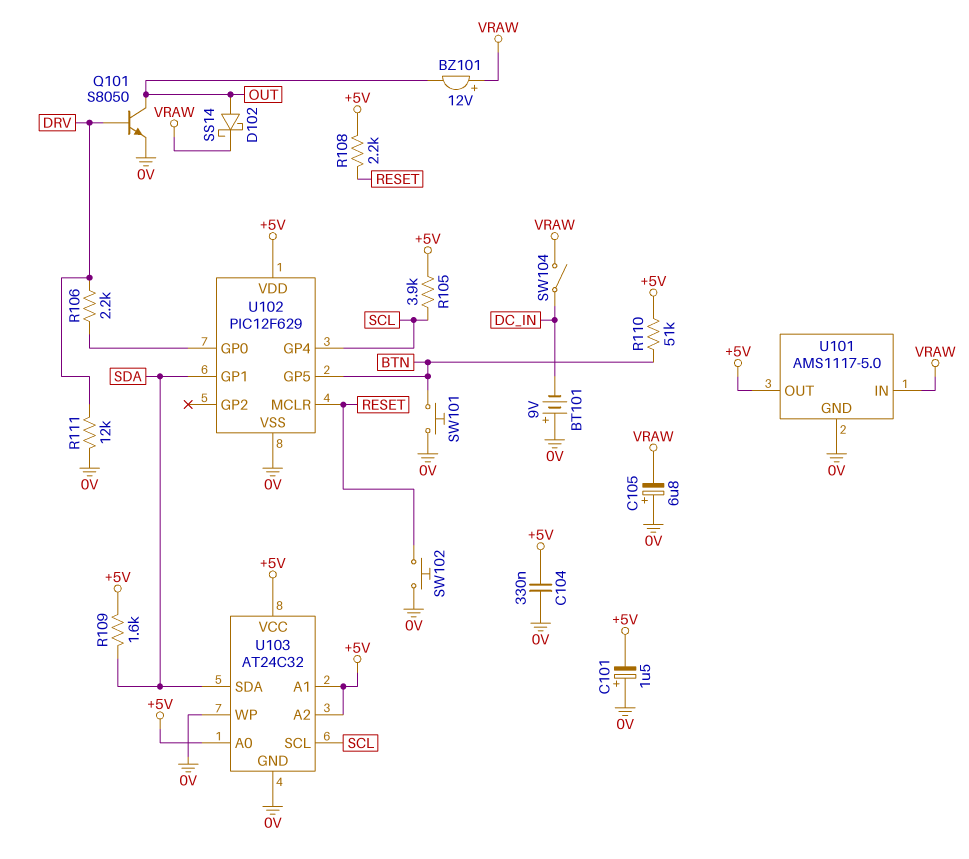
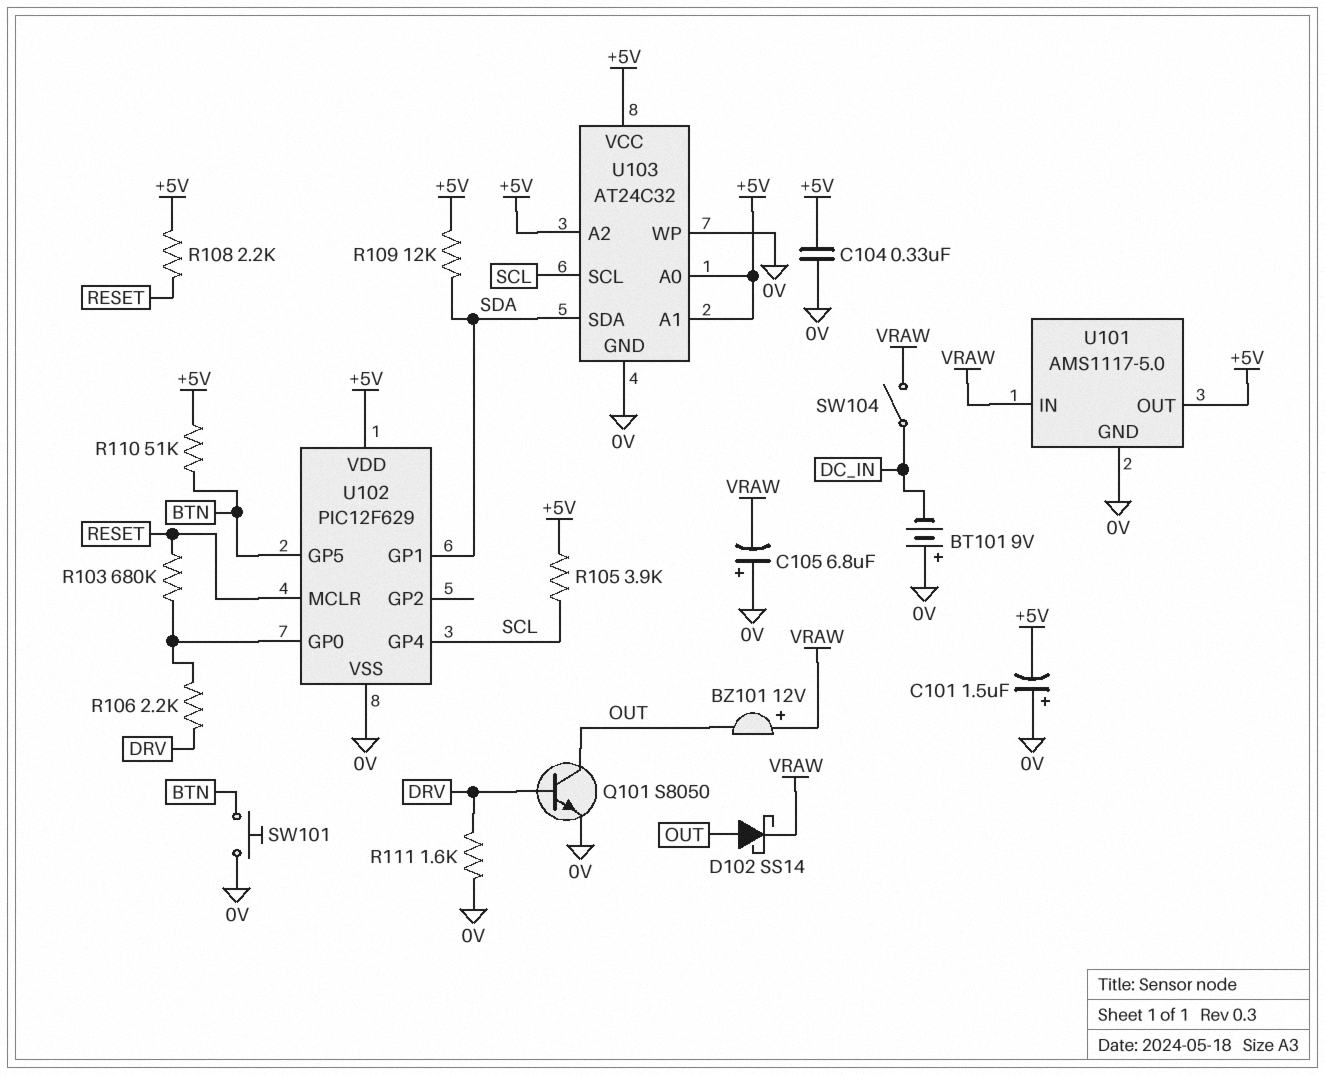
R103: none -> 680k (RESET, U102/GP0)
R109: 1.6k (+5V, SDA) -> 12k (+5V, SDA)
R111: 12k (0V, DRV) -> 1.6k (0V, DRV)
SW102: button (0V, RESET) -> none

